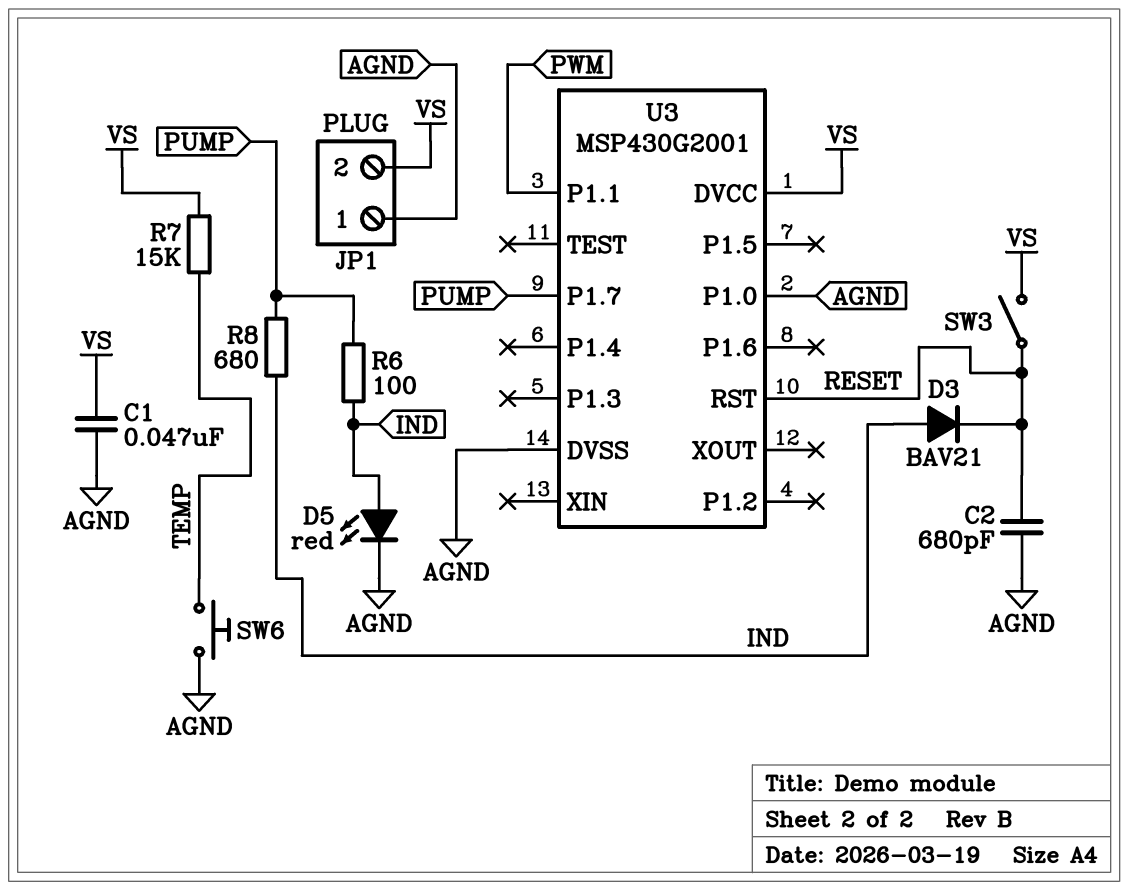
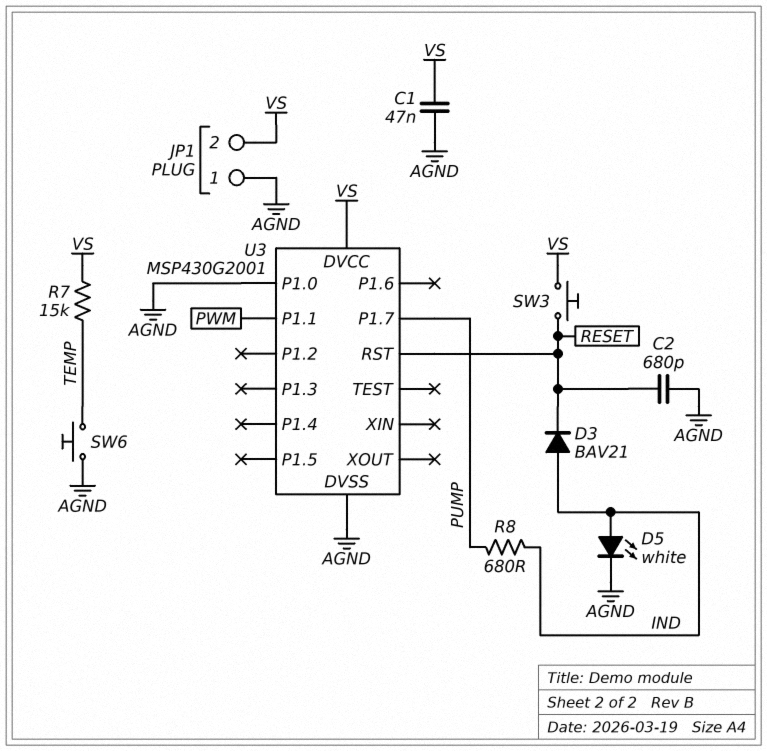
D5: LED red (A IND, K AGND) -> LED white (A IND, K AGND)
R6: 100 (IND, PUMP) -> none
SW3: switch (RESET, VS) -> button (RESET, VS)

